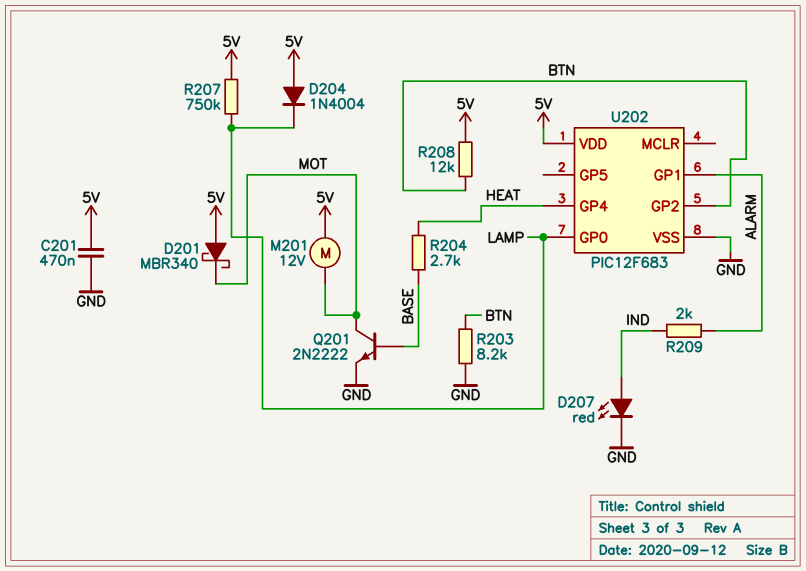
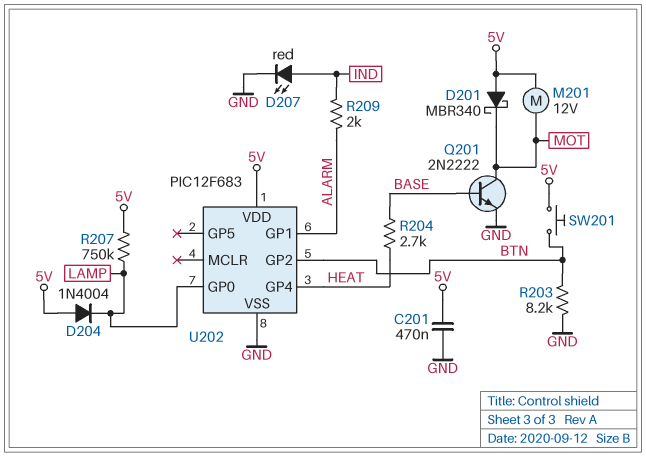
R208: 12k (5V, BTN) -> none
SW201: none -> button (5V, BTN)

